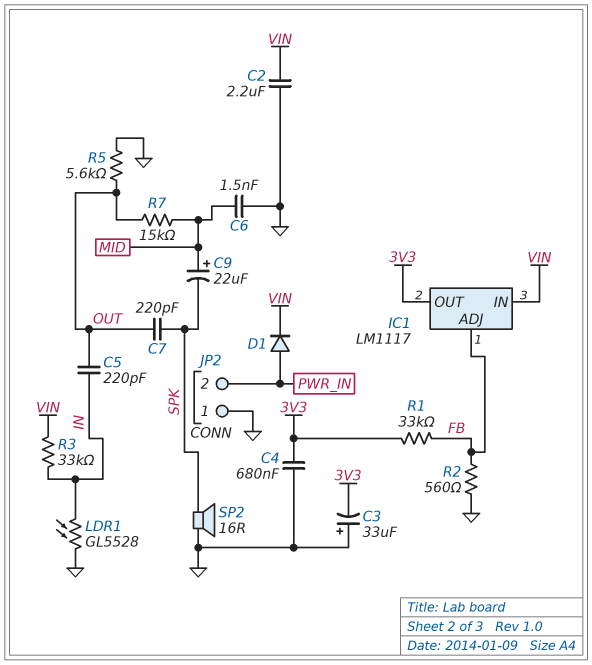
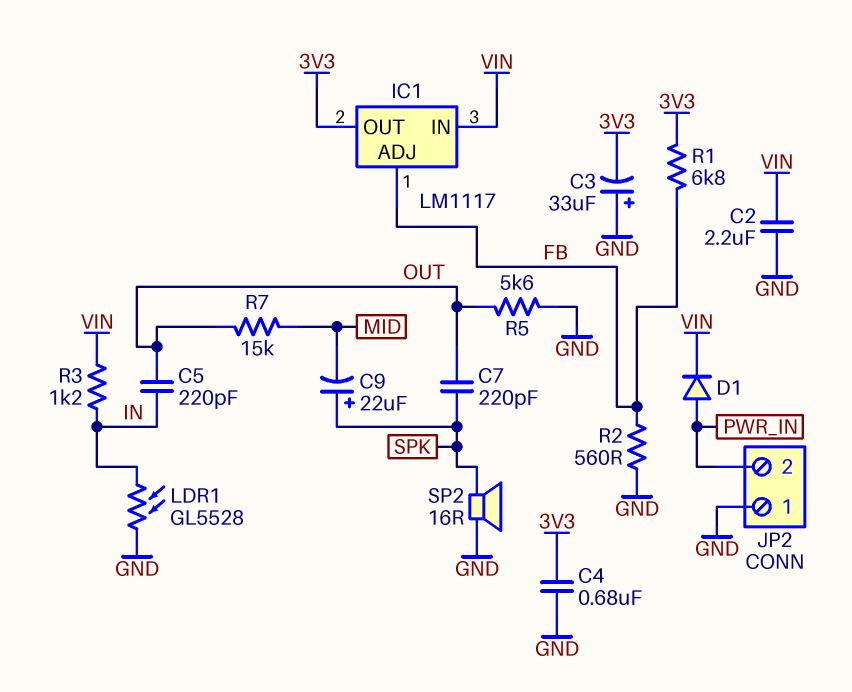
C6: 1.5nF (GND, MID) -> none
C9: 22uF (plus MID, minus SPK) -> 22uF (plus SPK, minus MID)
R1: 33k (3V3, FB) -> 6.8k (3V3, FB)
R3: 33k (IN, VIN) -> 1.2k (IN, VIN)

